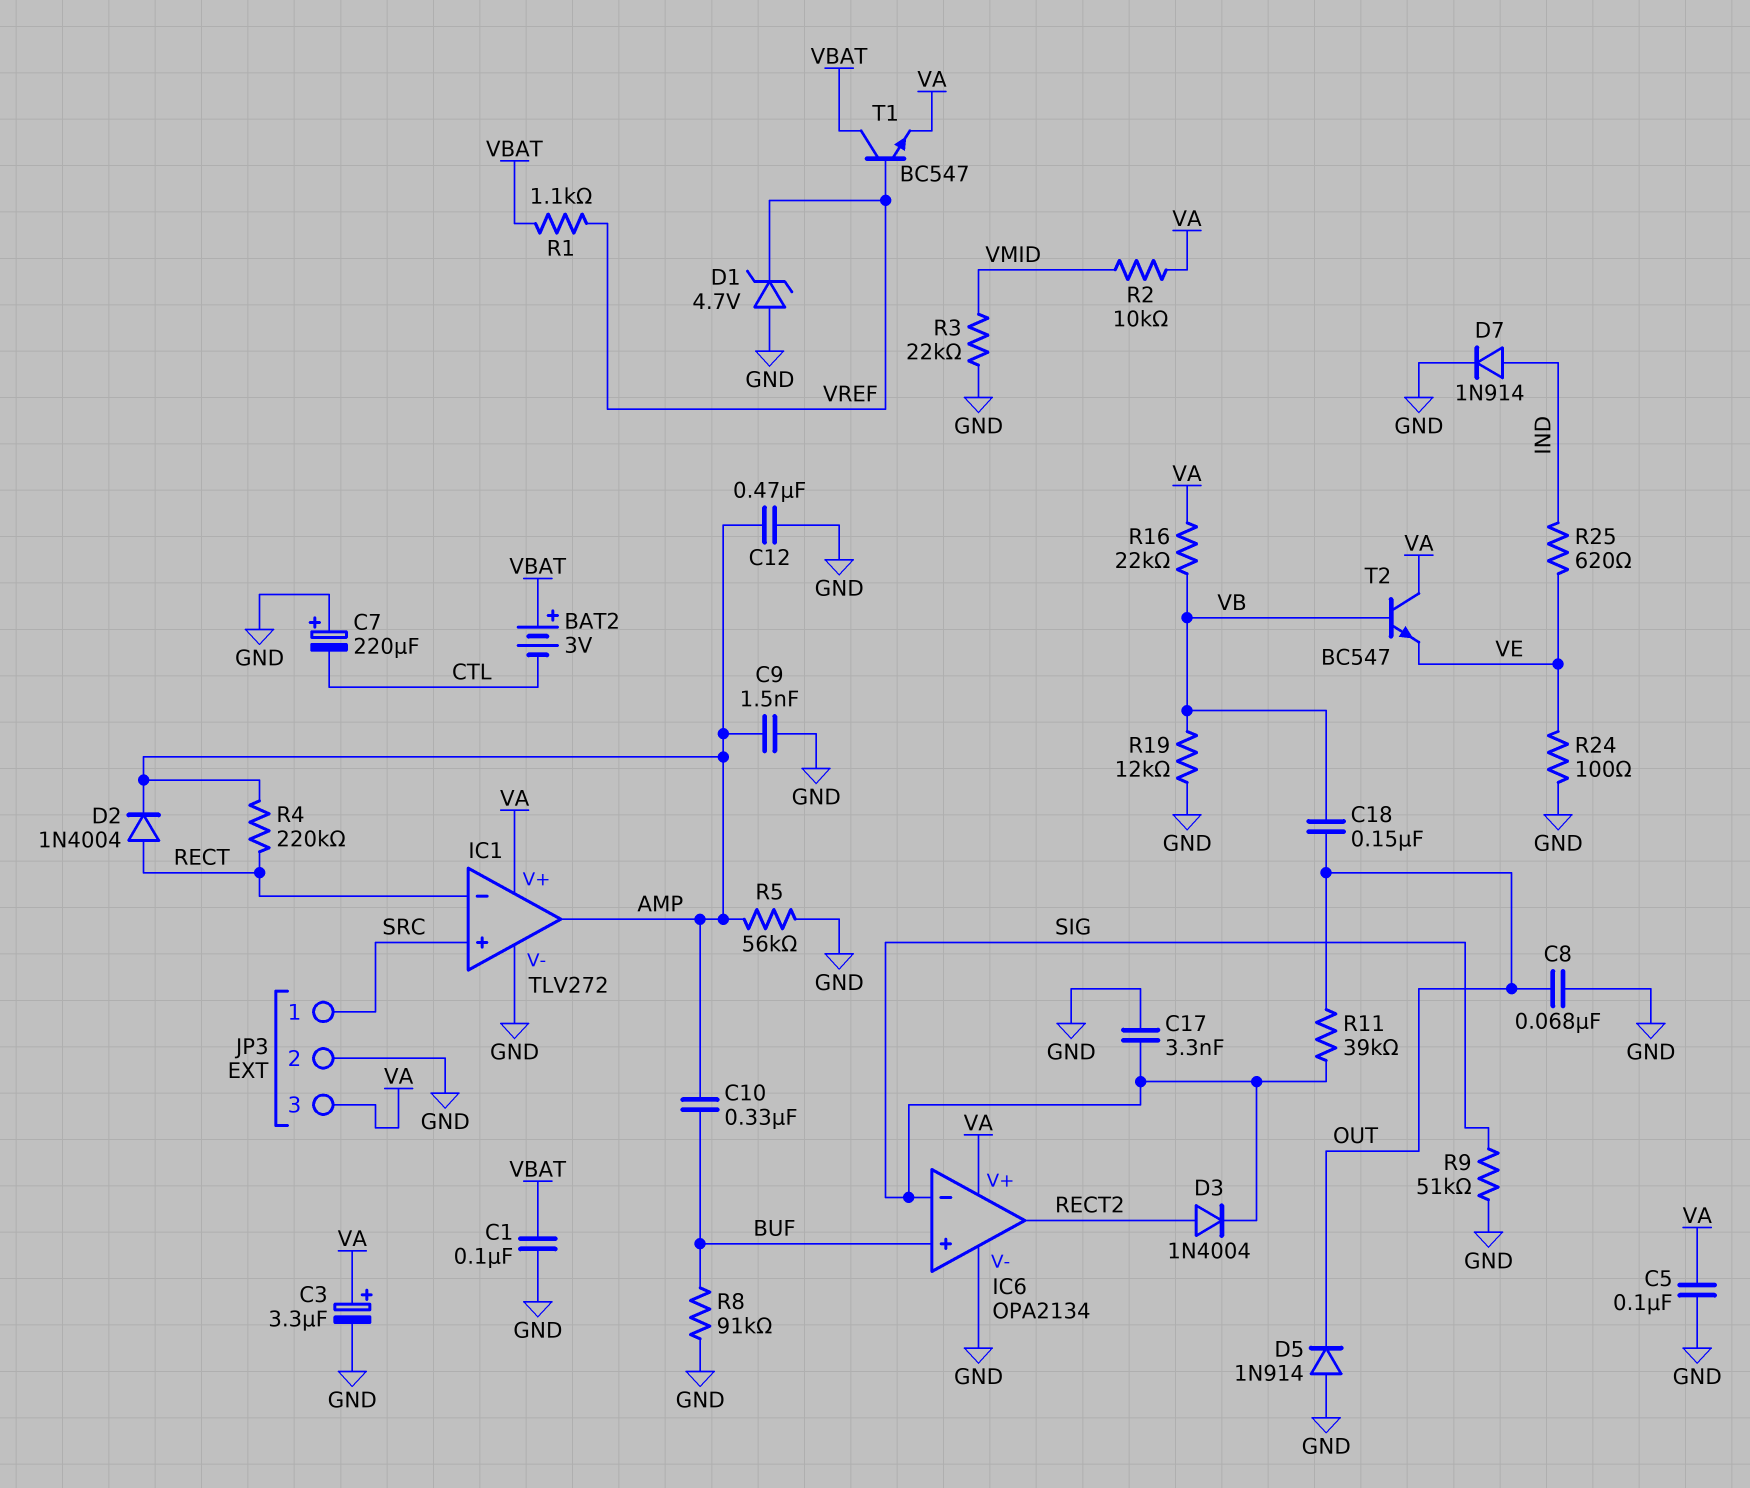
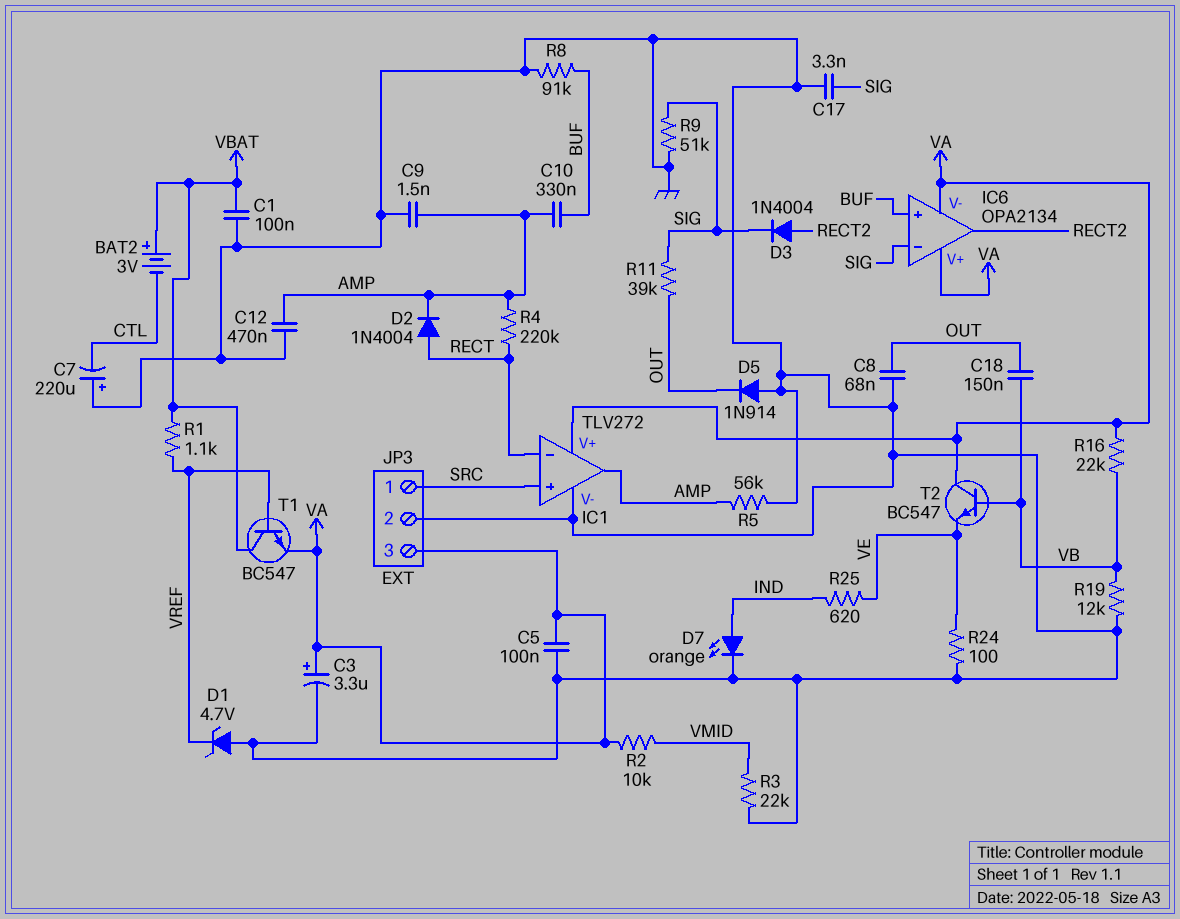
D7: diode 1N914 (A IND, K GND) -> LED orange (A IND, K GND)
IC6 pin V-: GND -> VA

